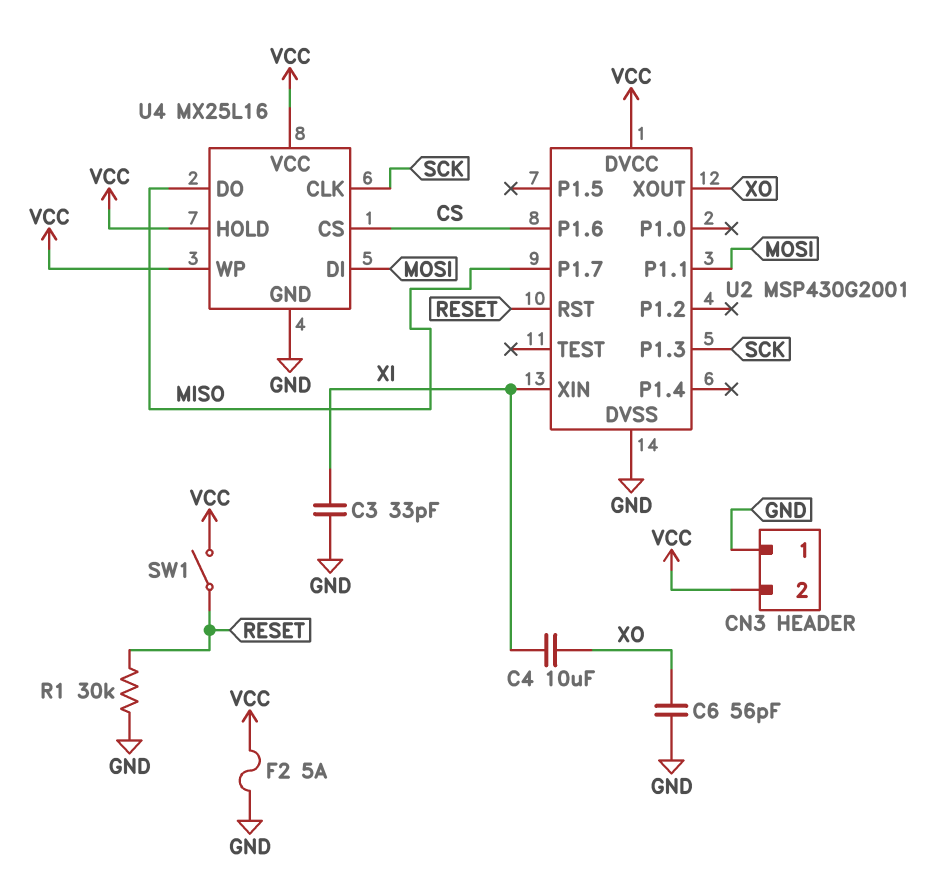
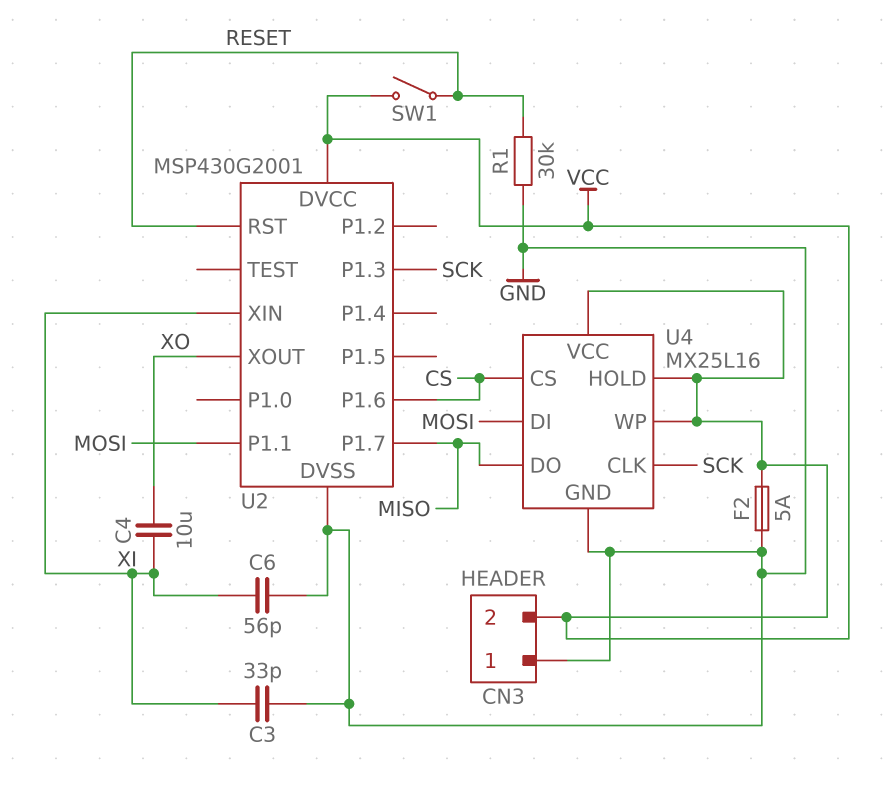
C6: 56pF (GND, XO) -> 56pF (GND, XI)

